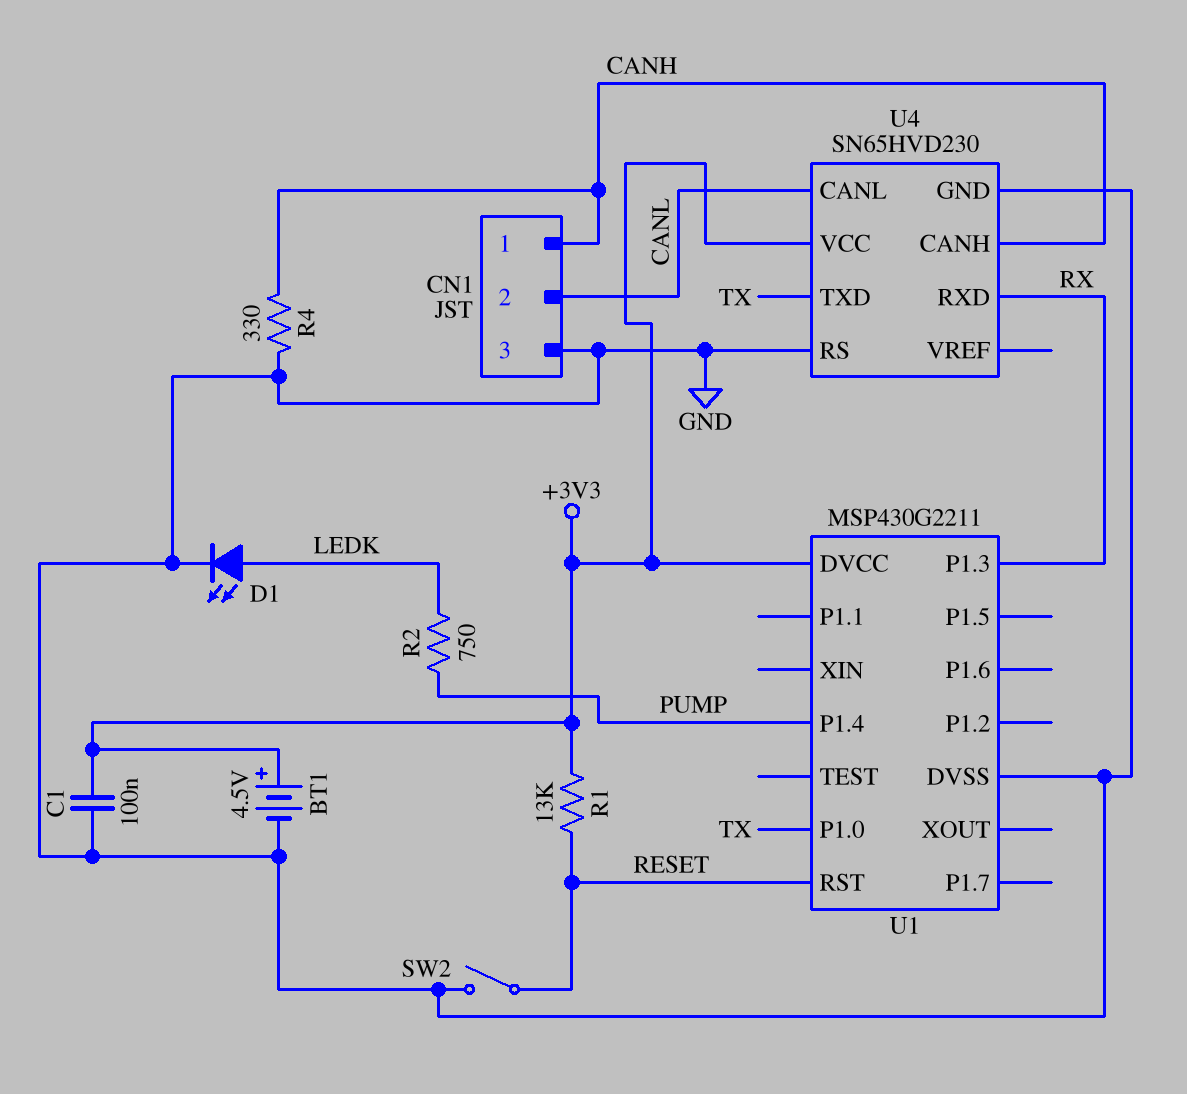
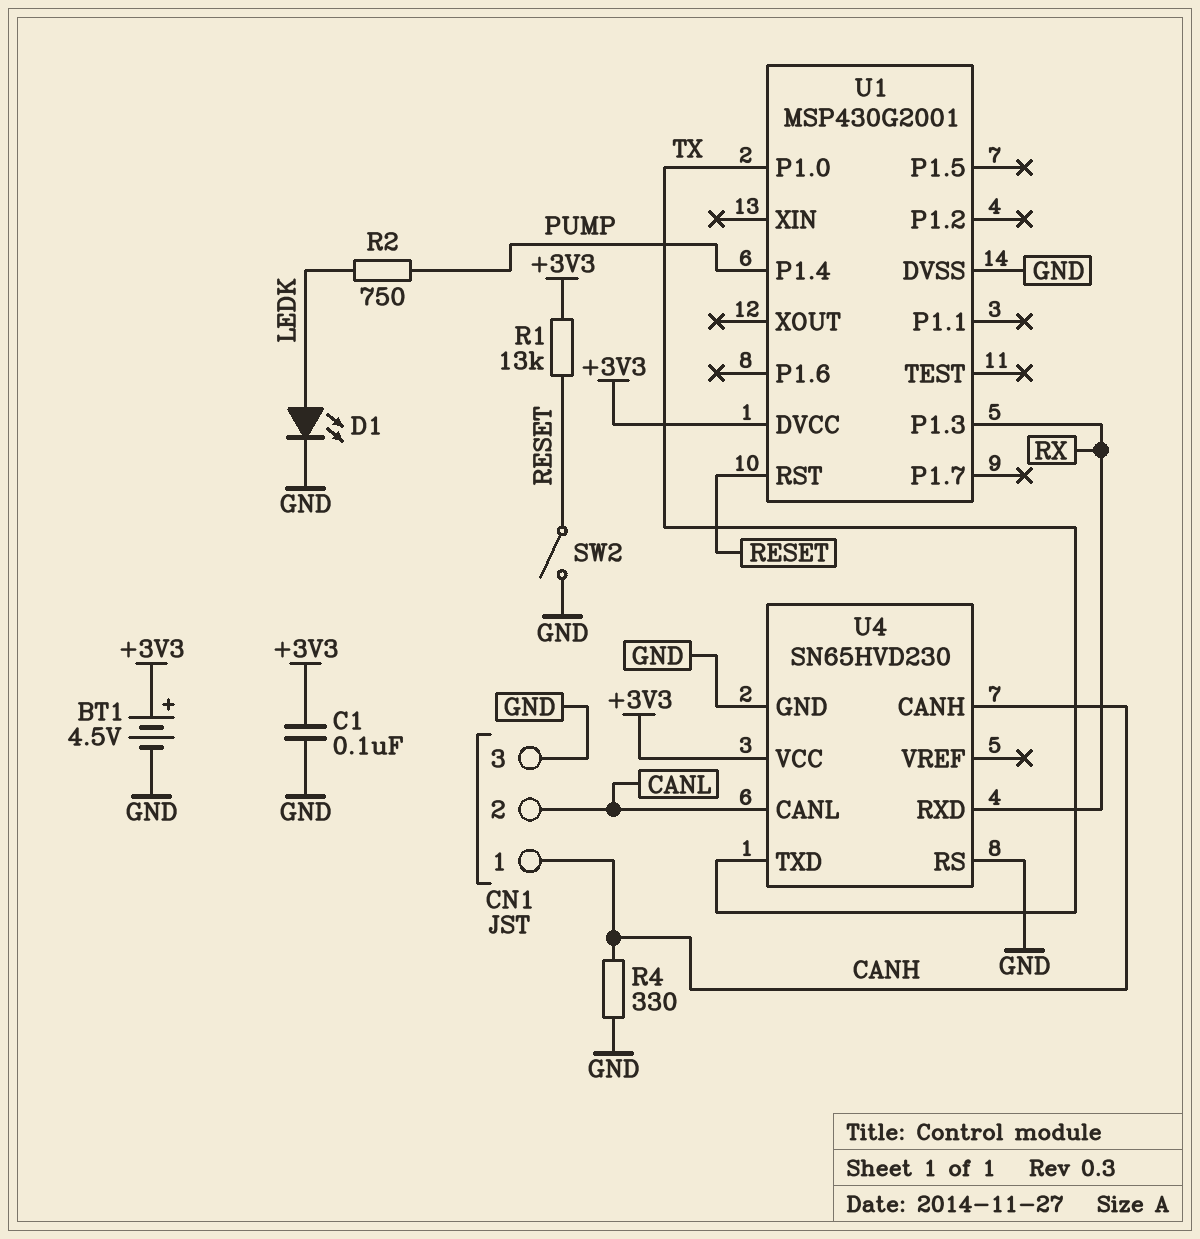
U1: MSP430G2211 -> MSP430G2001

